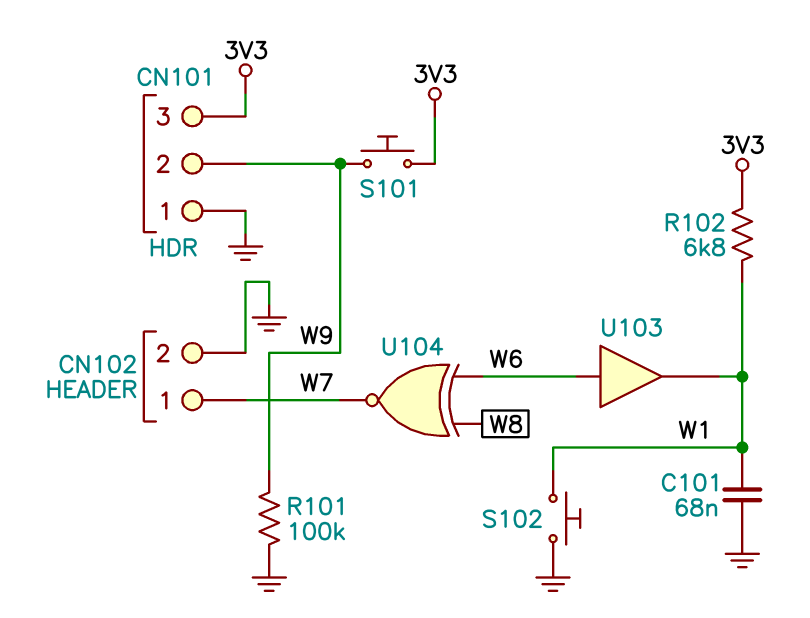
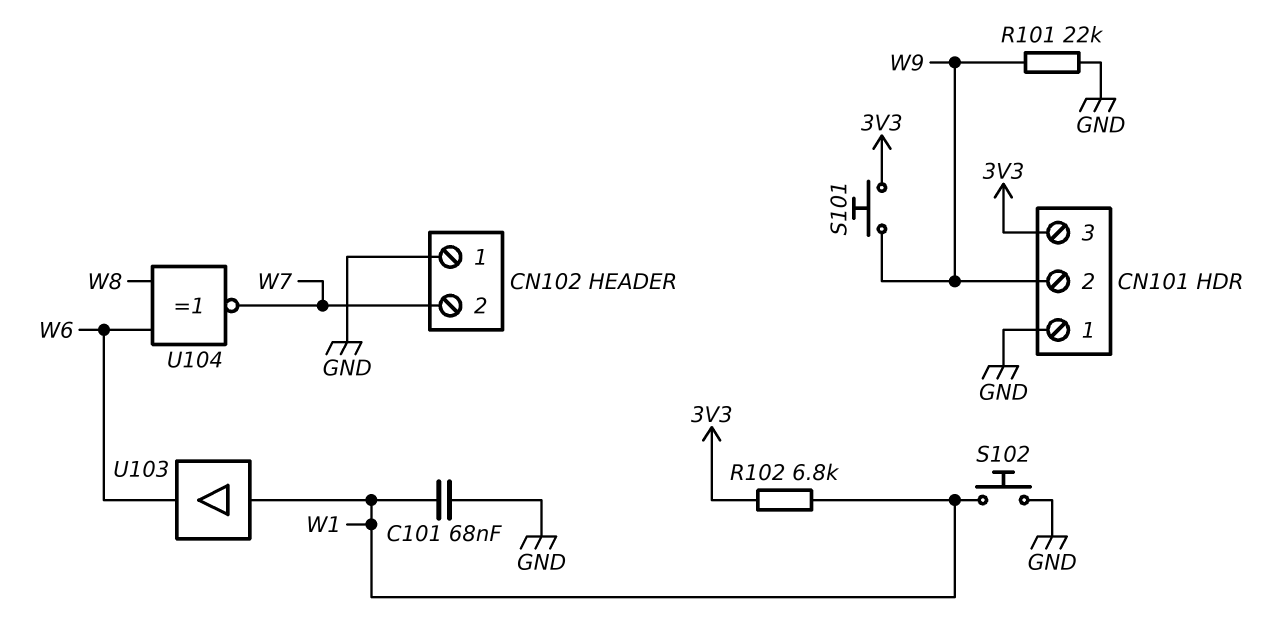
CN102 pin 1: W7 -> GND
CN102 pin 2: GND -> W7
R101: 100k (GND, W9) -> 22k (GND, W9)
U103: buffer (in W6, out W1) -> buffer (in W1, out W6)

